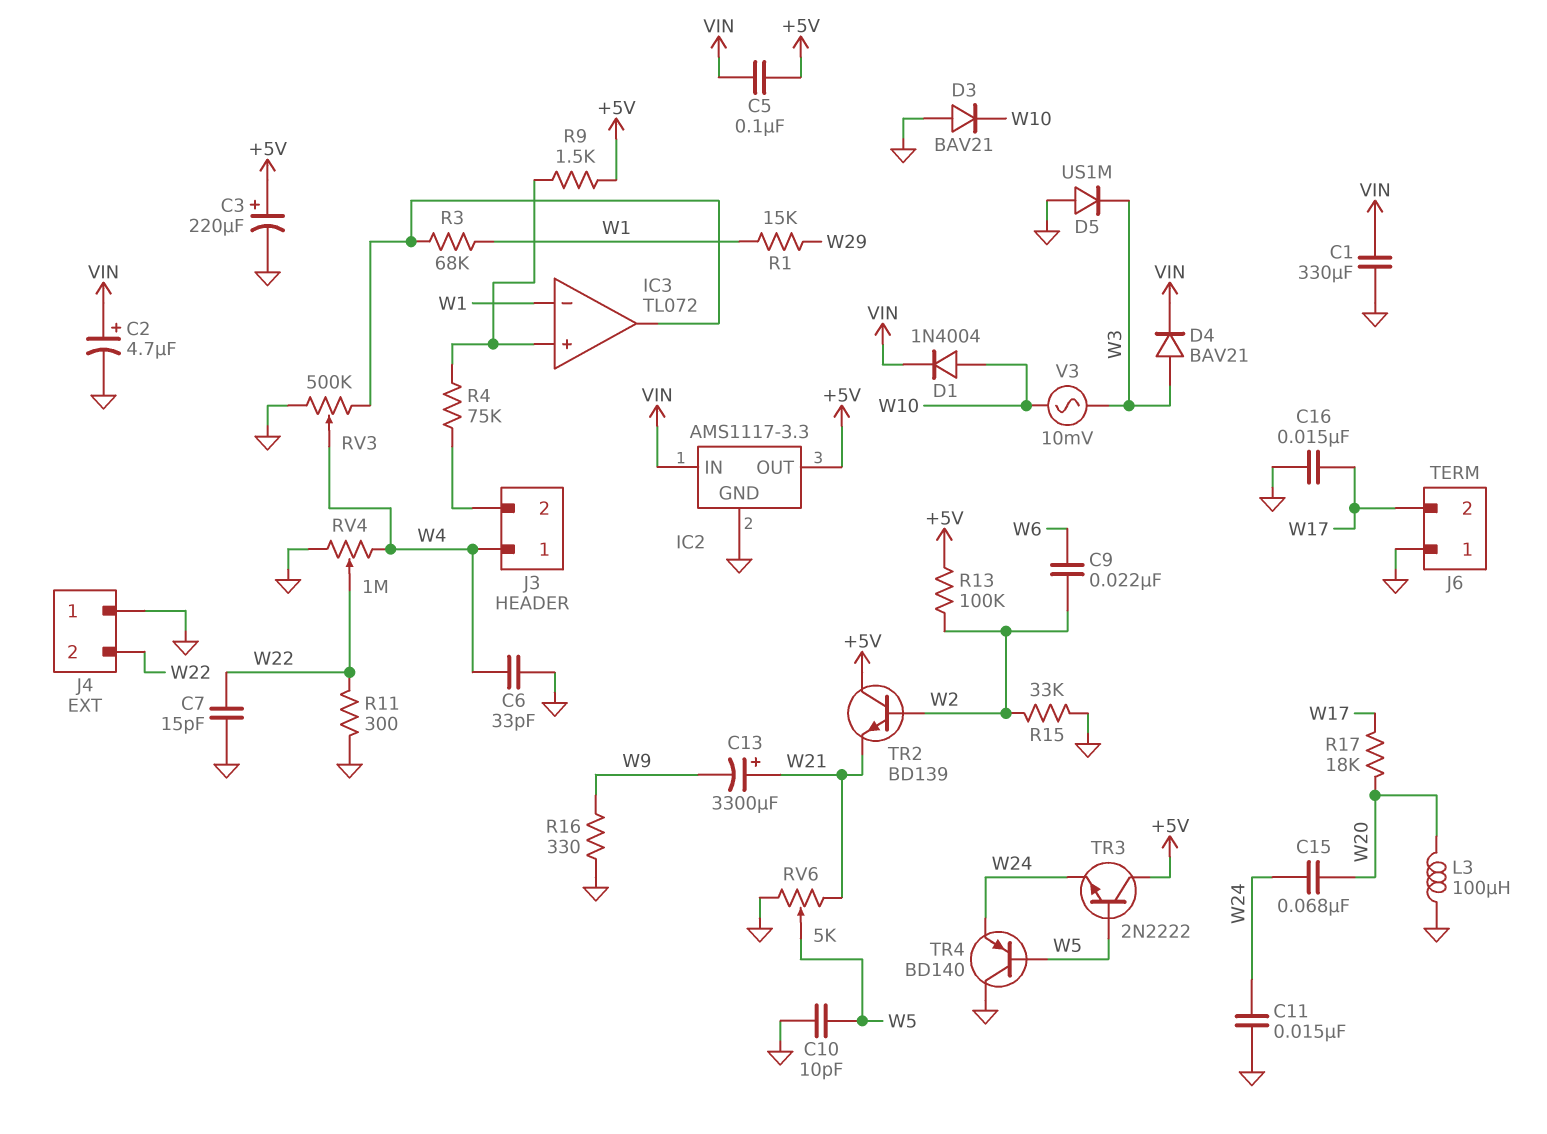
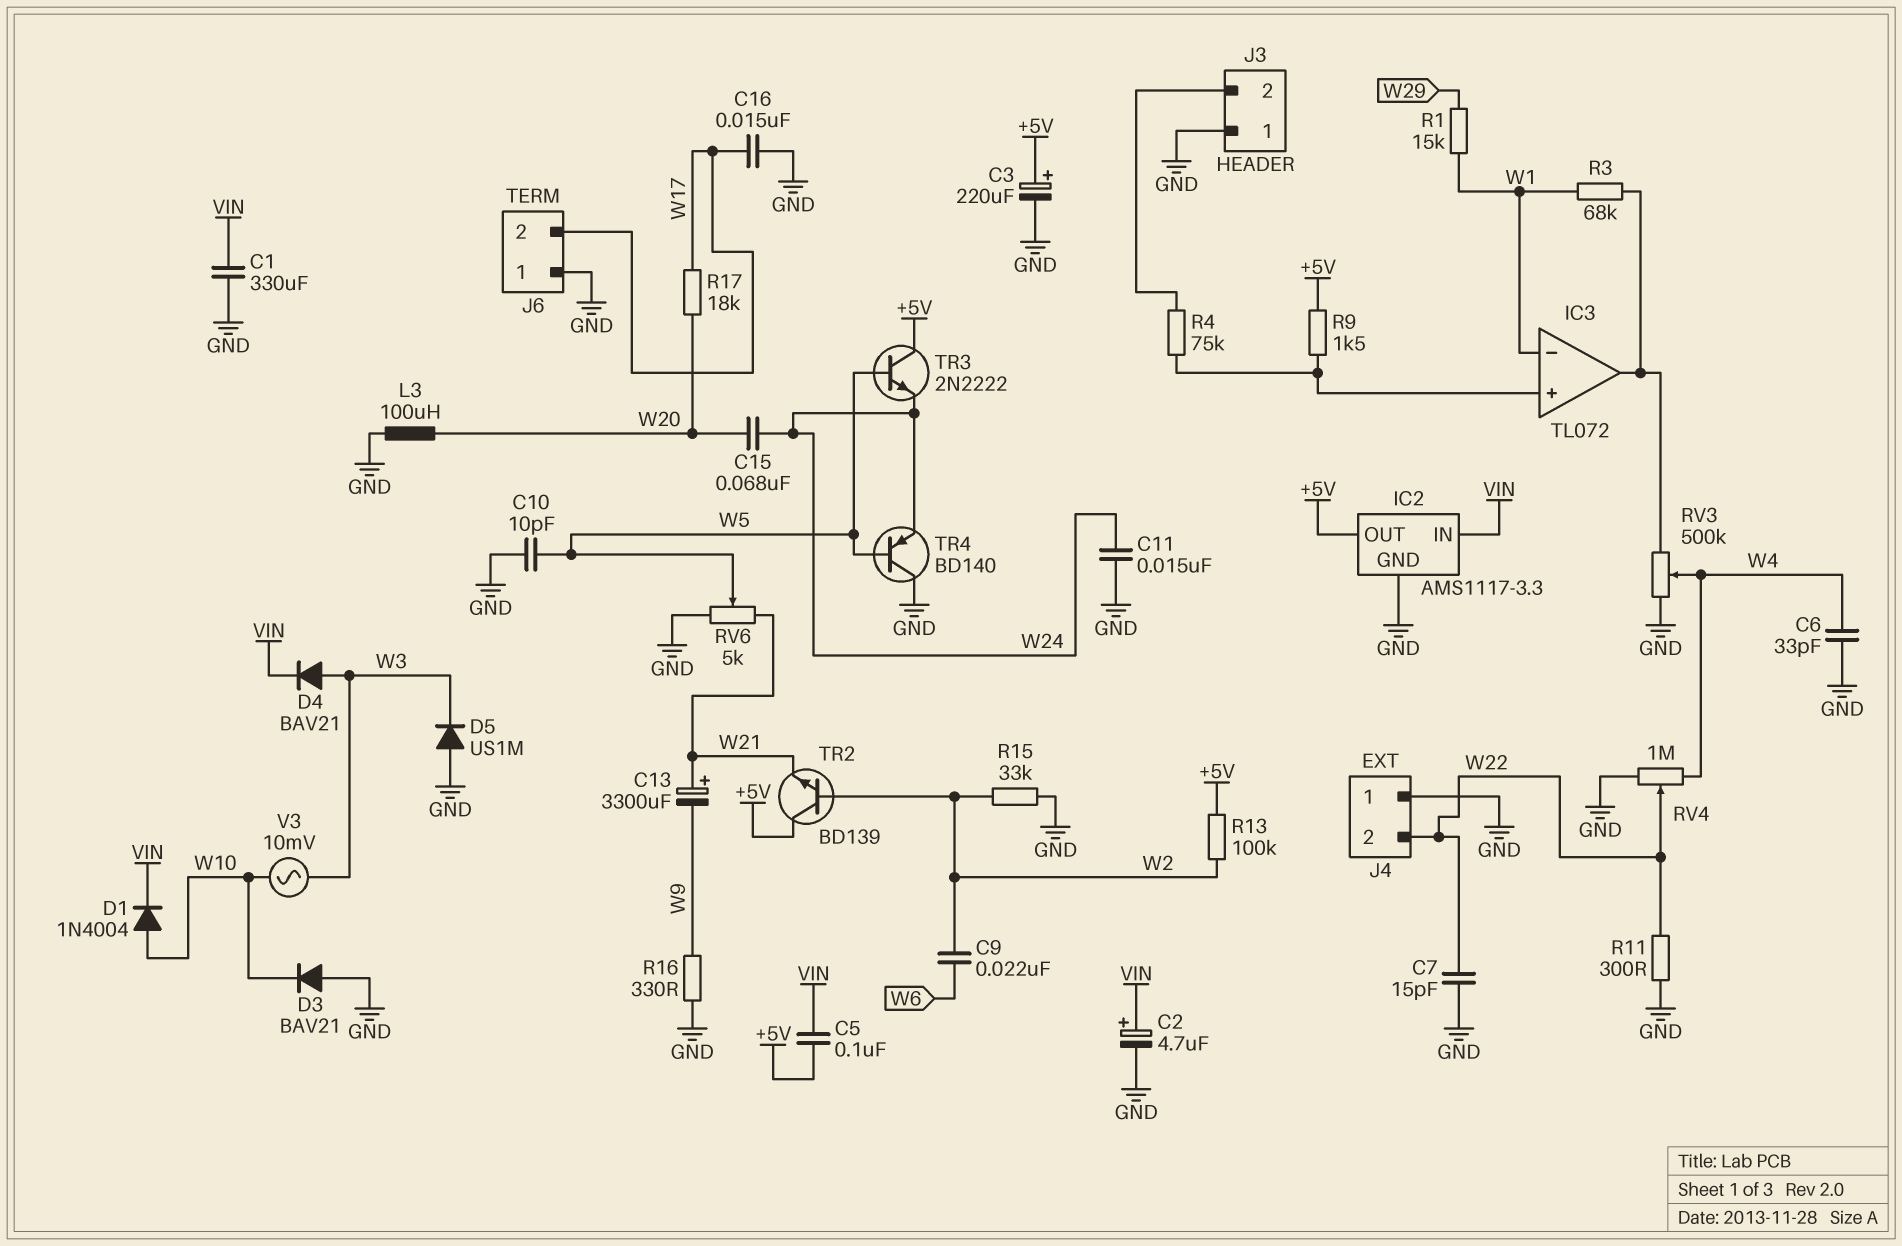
J3 pin 1: W4 -> GND

